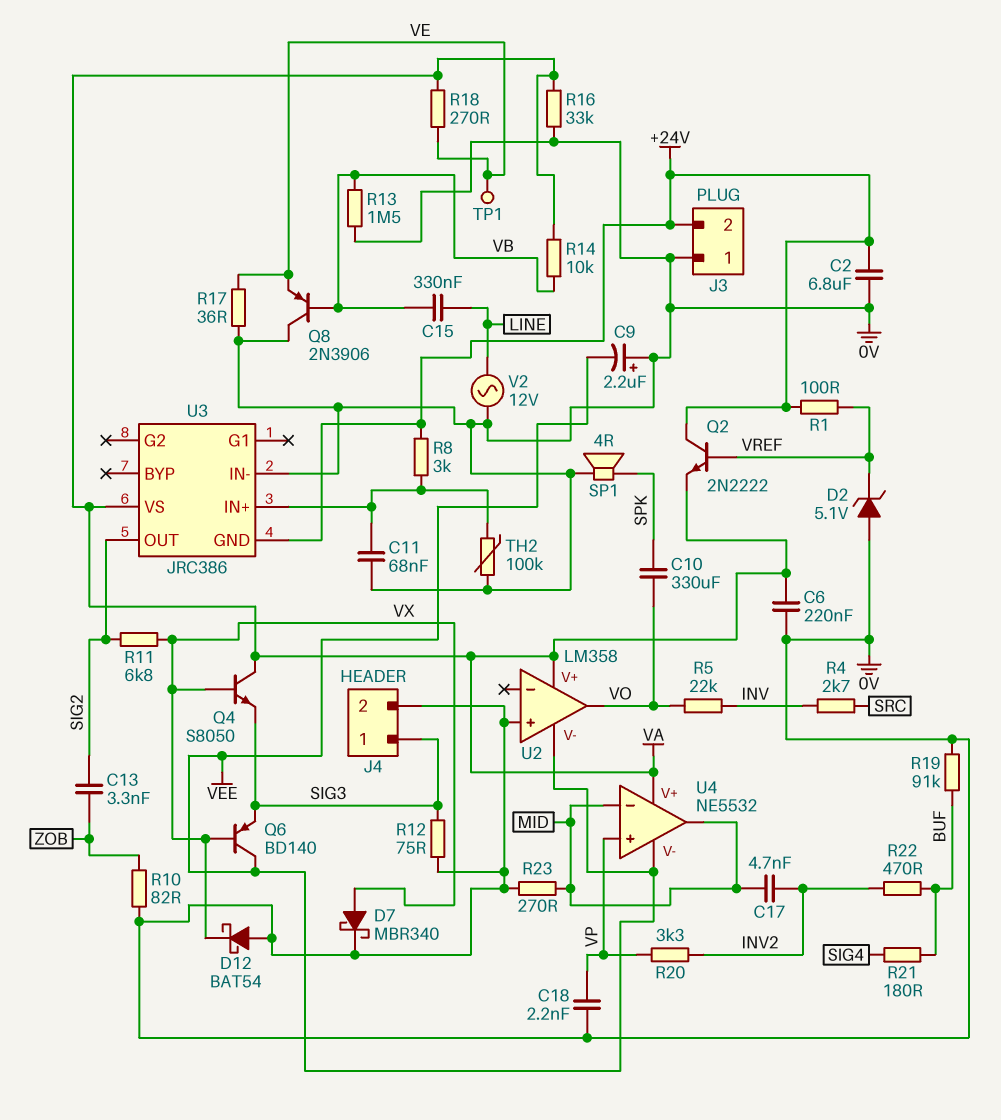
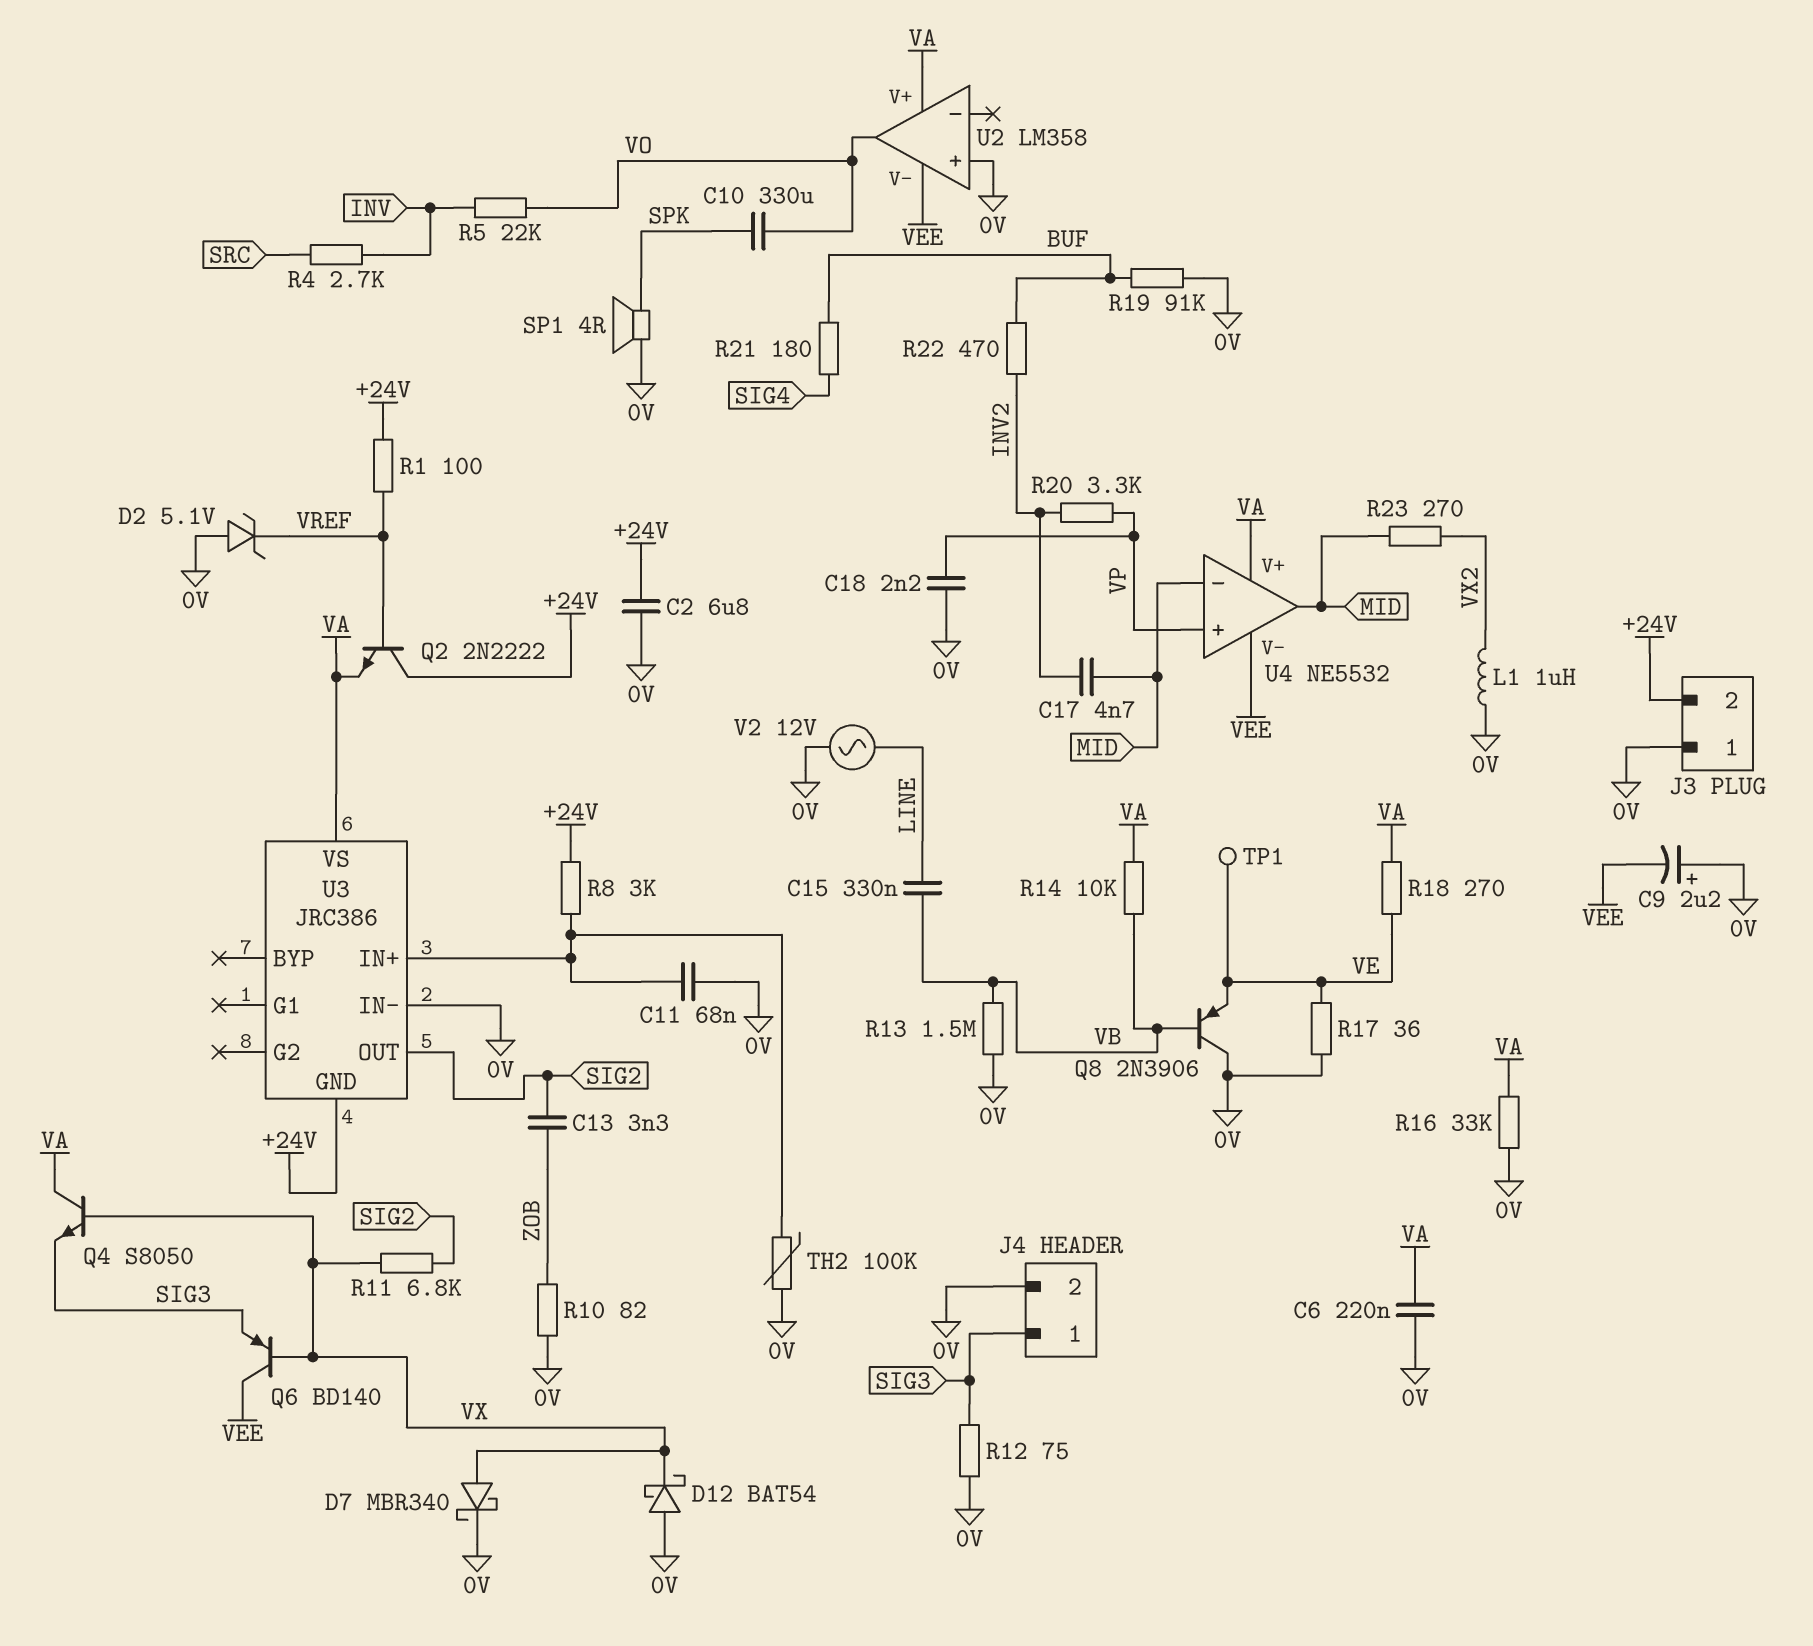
L1: none -> 1uH (0V, VX2)
R23: 270 (0V, MID) -> 270 (MID, VX2)

